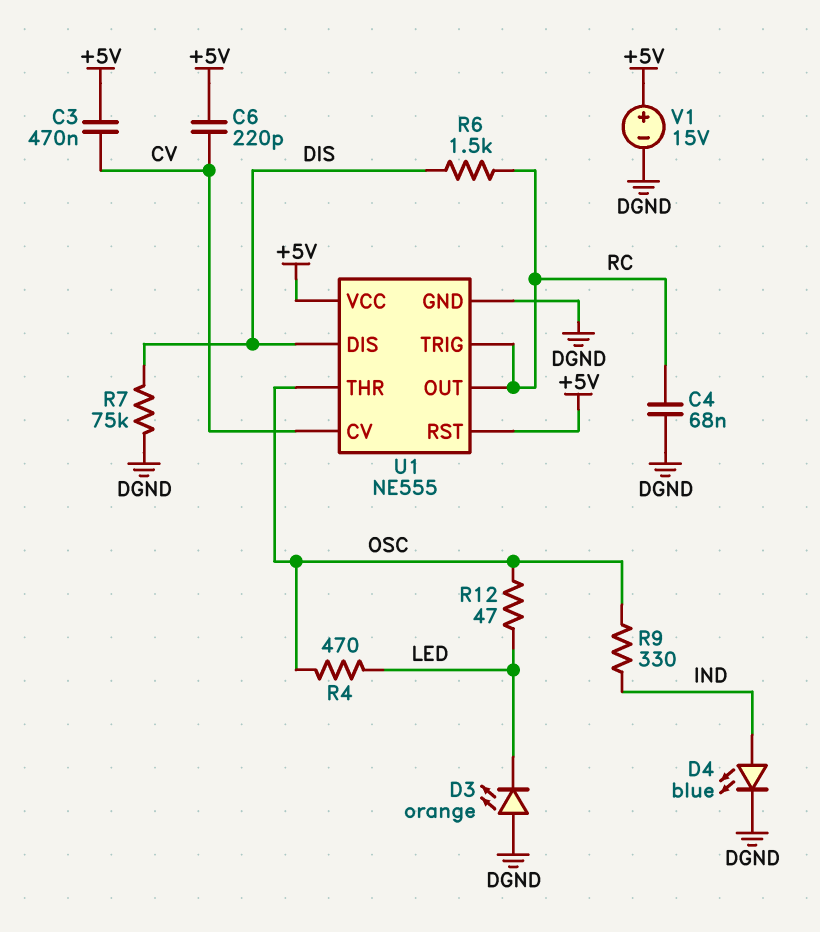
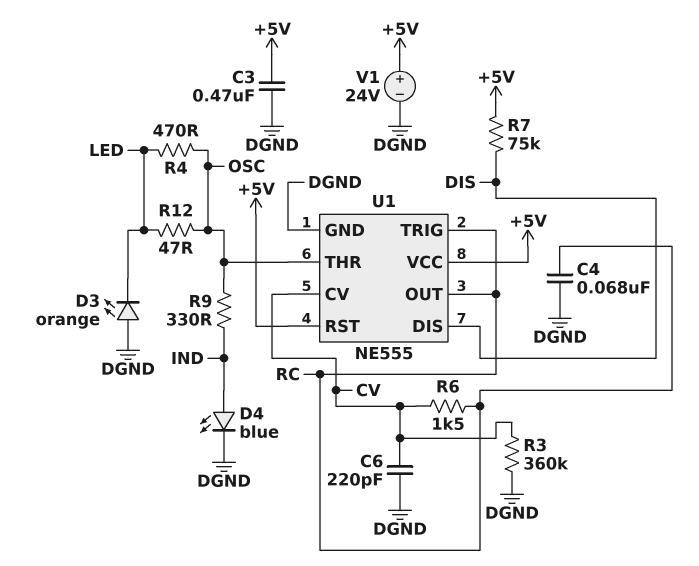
C3: 470nF (+5V, CV) -> 470nF (+5V, DGND)
C6: 220pF (+5V, CV) -> 220pF (CV, DGND)
R3: none -> 360k (CV, DGND)
R6: 1.5k (DIS, RC) -> 1.5k (CV, RC)
R7: 75k (DGND, DIS) -> 75k (+5V, DIS)
V1: 15V (plus +5V, minus DGND) -> 24V (plus +5V, minus DGND)

